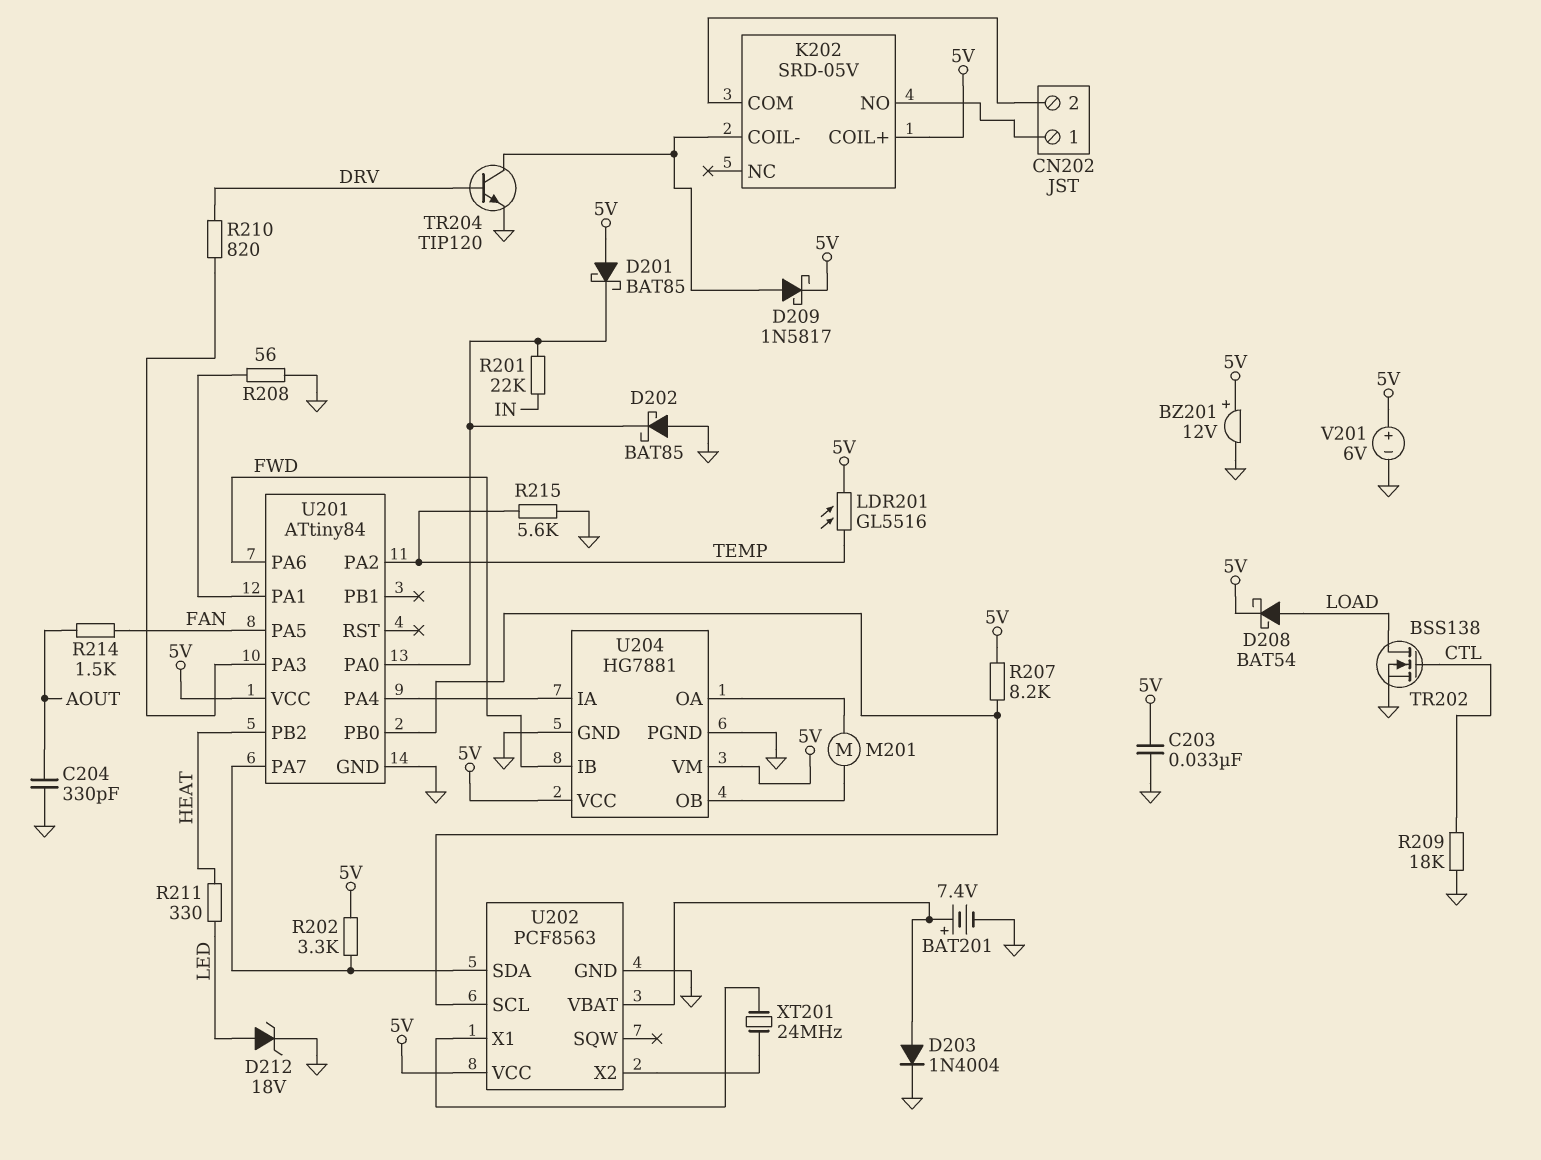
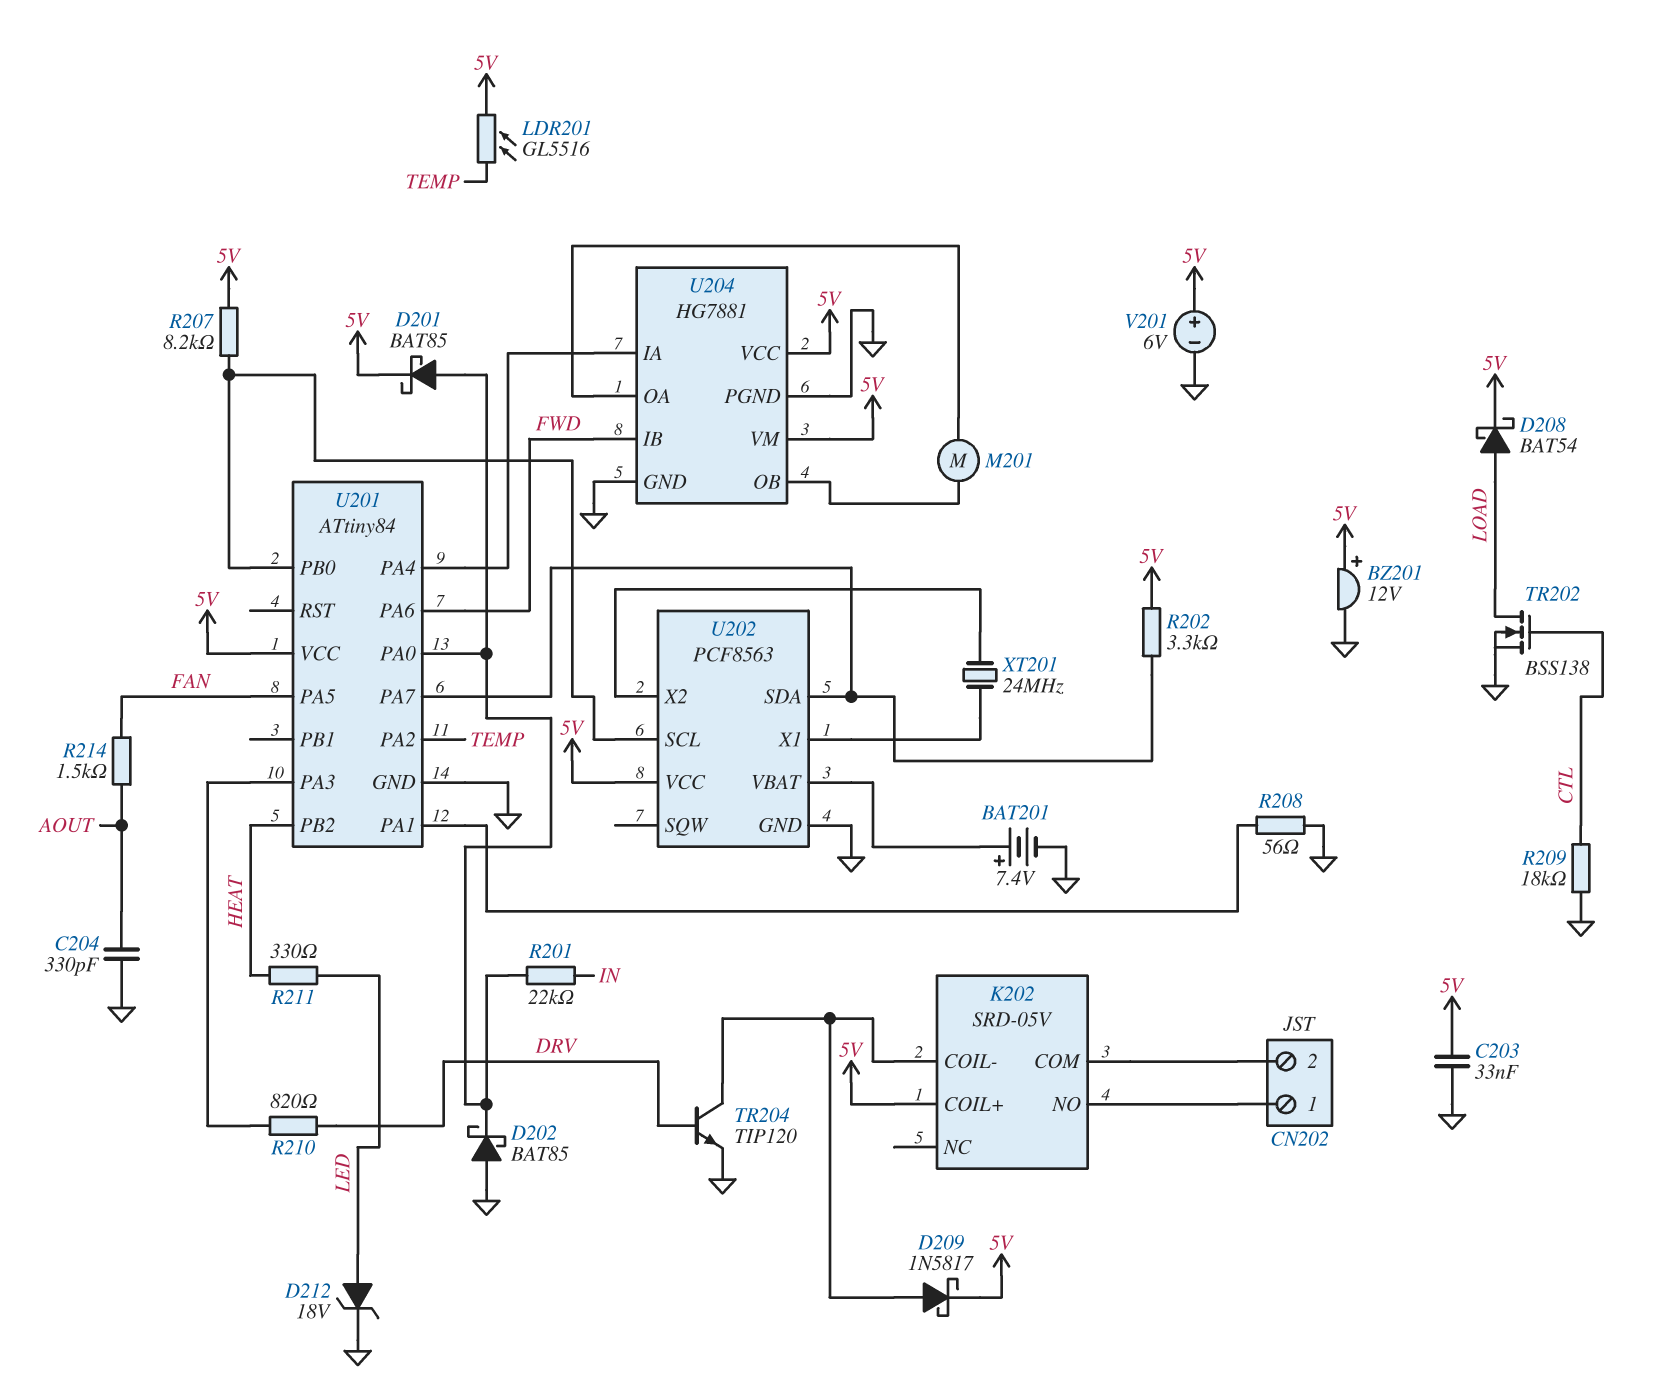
D201: schottky BAT85 (A 5V, K U201/PA0) -> schottky BAT85 (A U201/PA0, K 5V)
D203: diode 1N4004 (A U202/VBAT, K GND) -> none
R215: 5.6k (GND, TEMP) -> none

